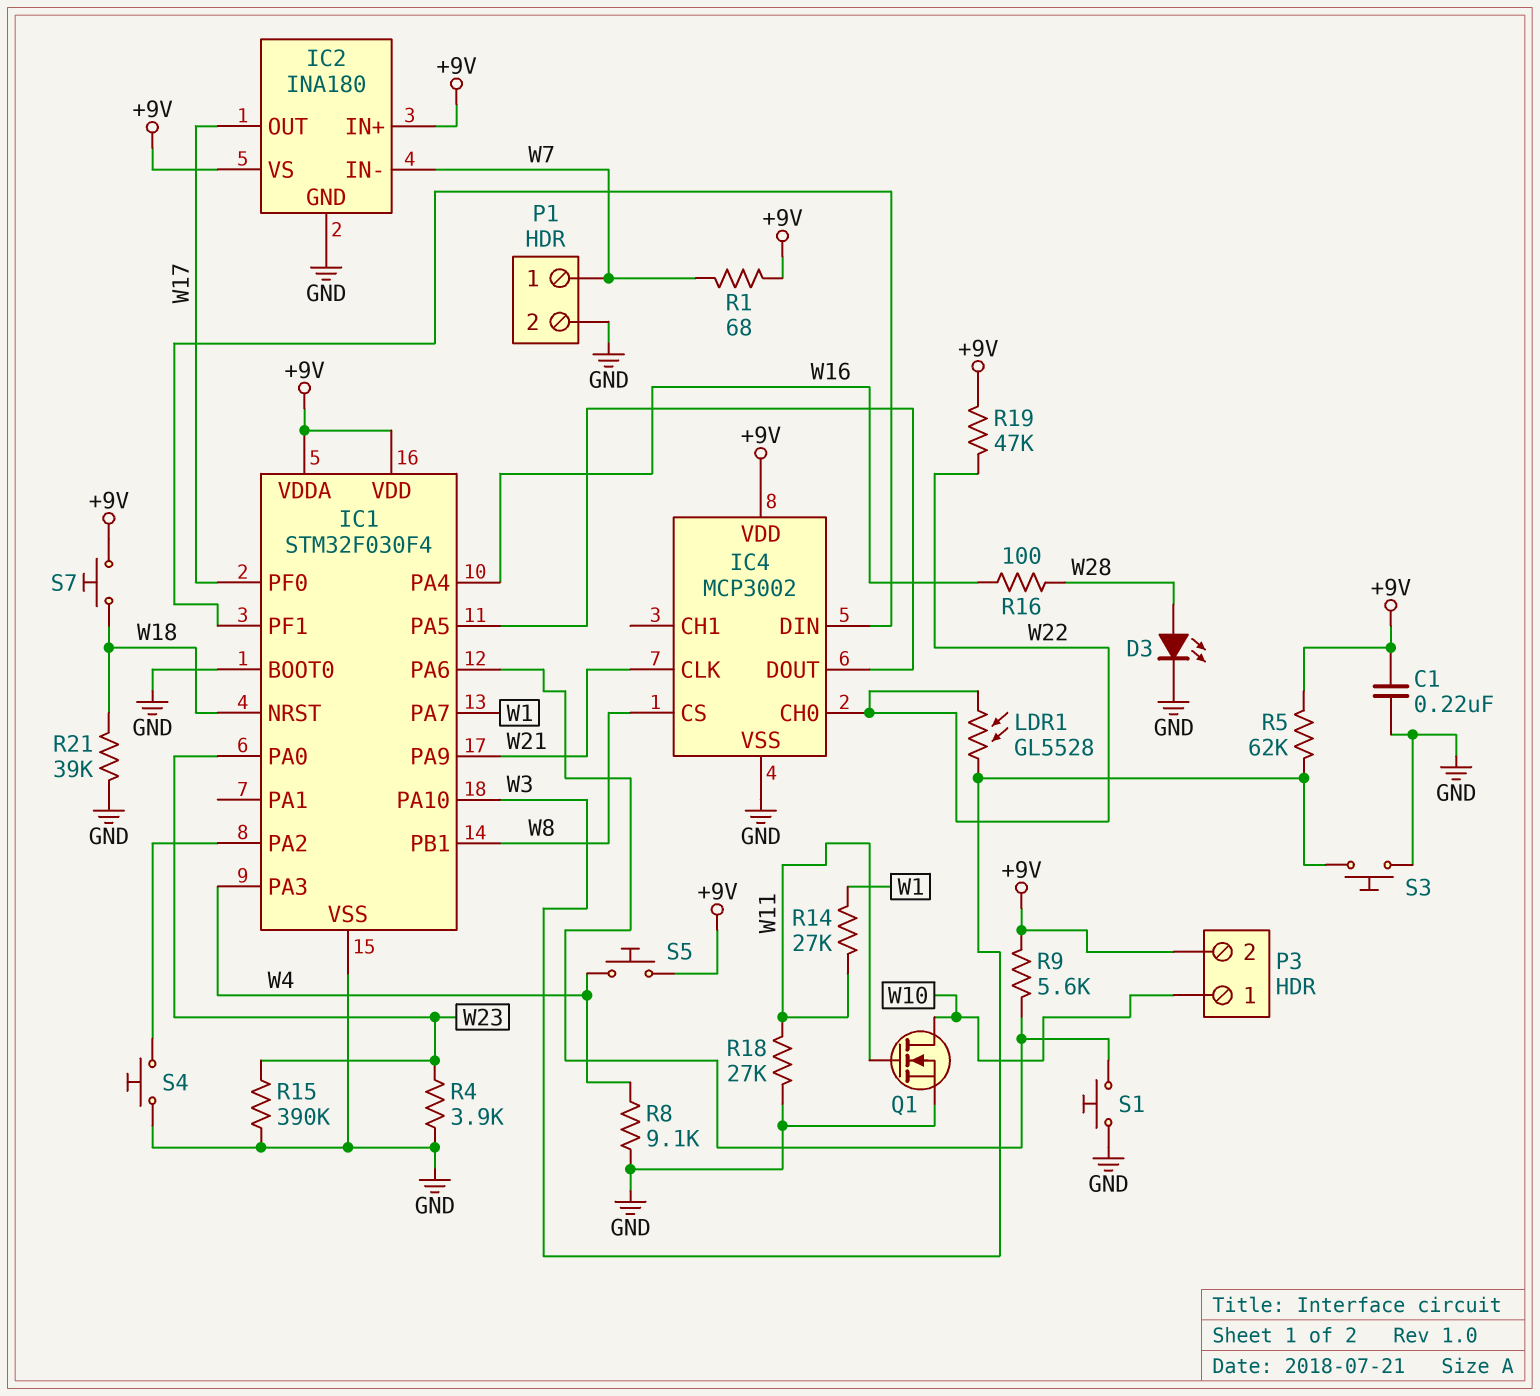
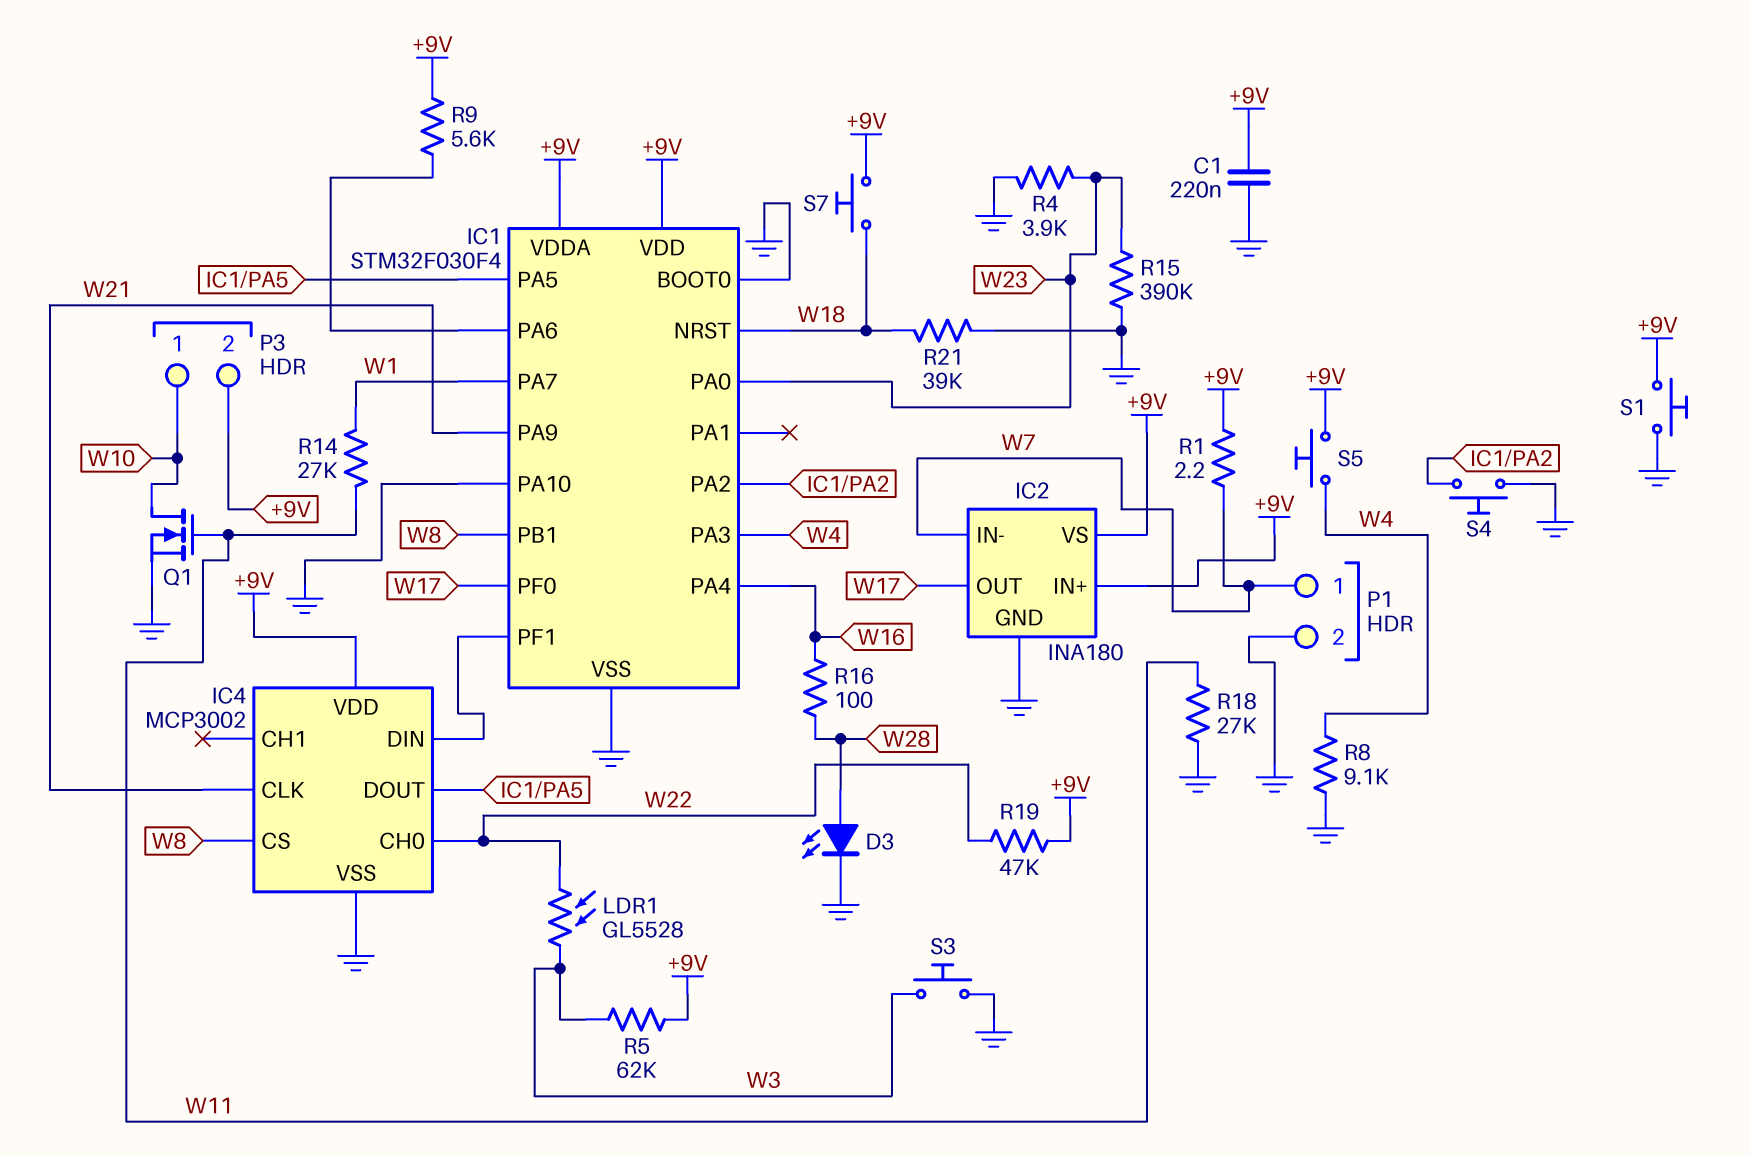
IC1 pin PA10: W3 -> GND
R1: 68 (+9V, W7) -> 2.2 (+9V, W7)
S1: button (GND, IC1/PA6) -> button (+9V, GND)

